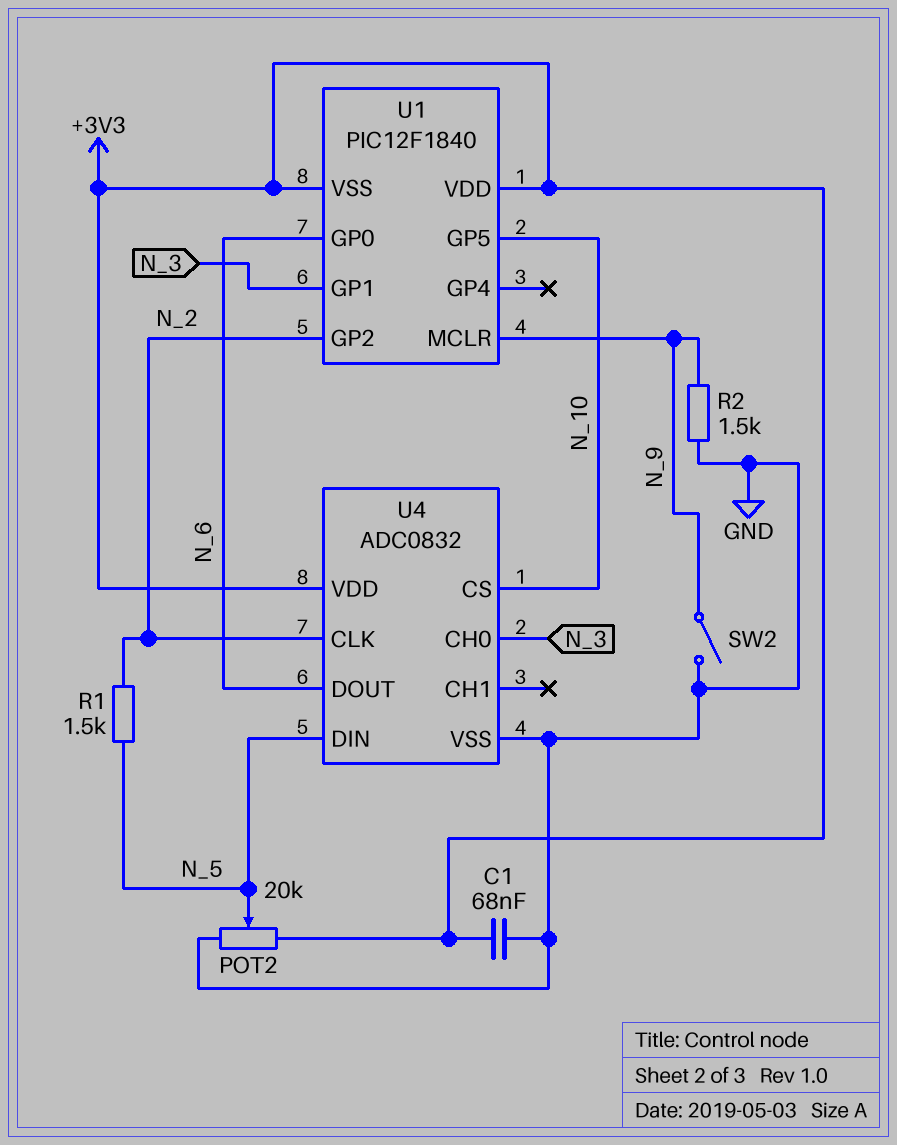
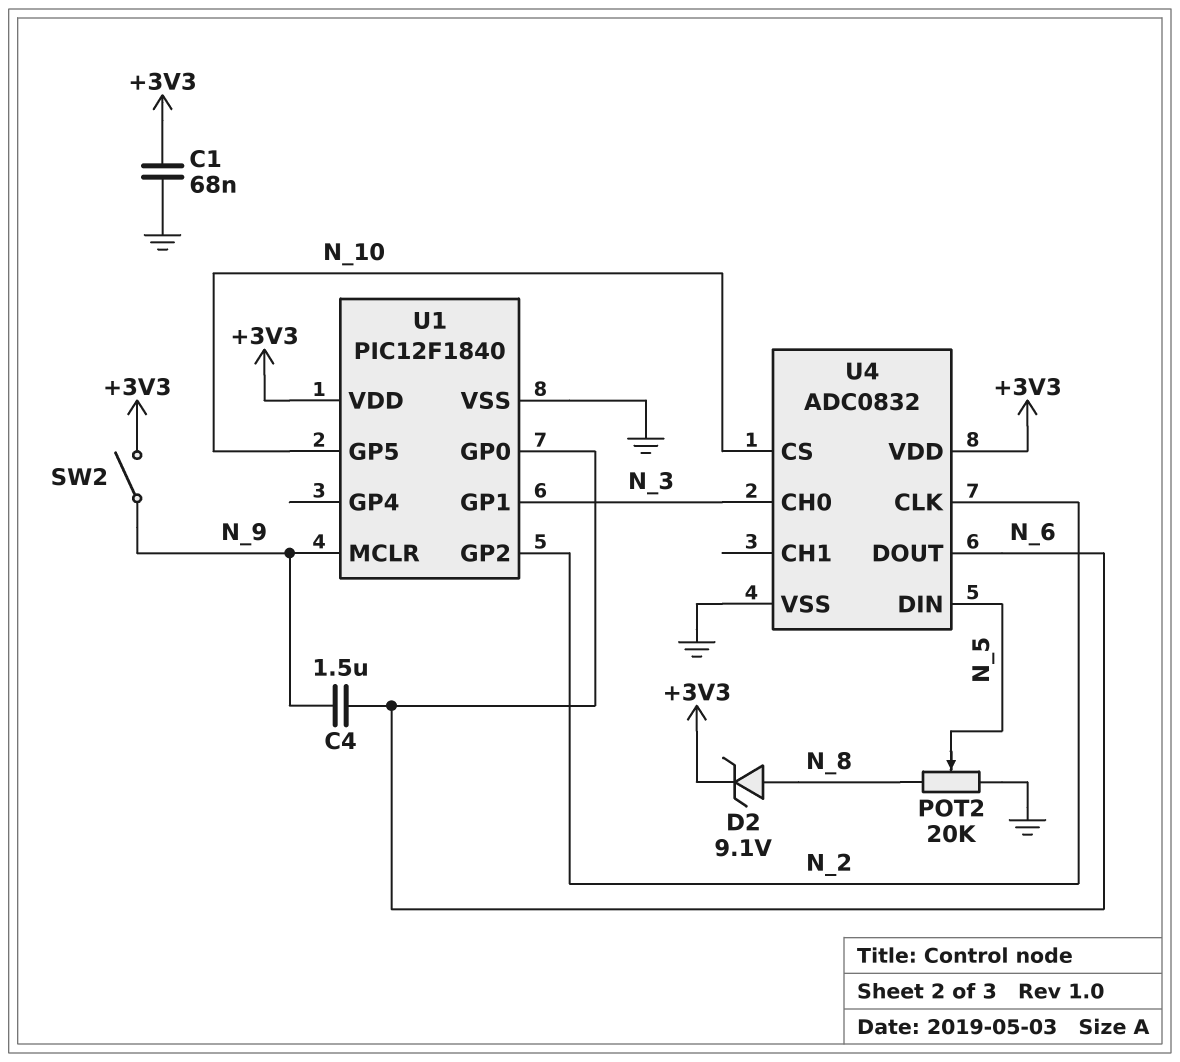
C4: none -> 1.5uF (N_6, N_9)
D2: none -> zener 9.1V (A N_8, K +3V3)
POT2: 20k (+3V3, GND, wiper N_5) -> 20k (GND, N_8, wiper N_5)
R1: 1.5k (N_2, N_5) -> none
R2: 1.5k (GND, N_9) -> none
SW2: switch (GND, N_9) -> switch (+3V3, N_9)
U1 pin VSS: +3V3 -> GND

